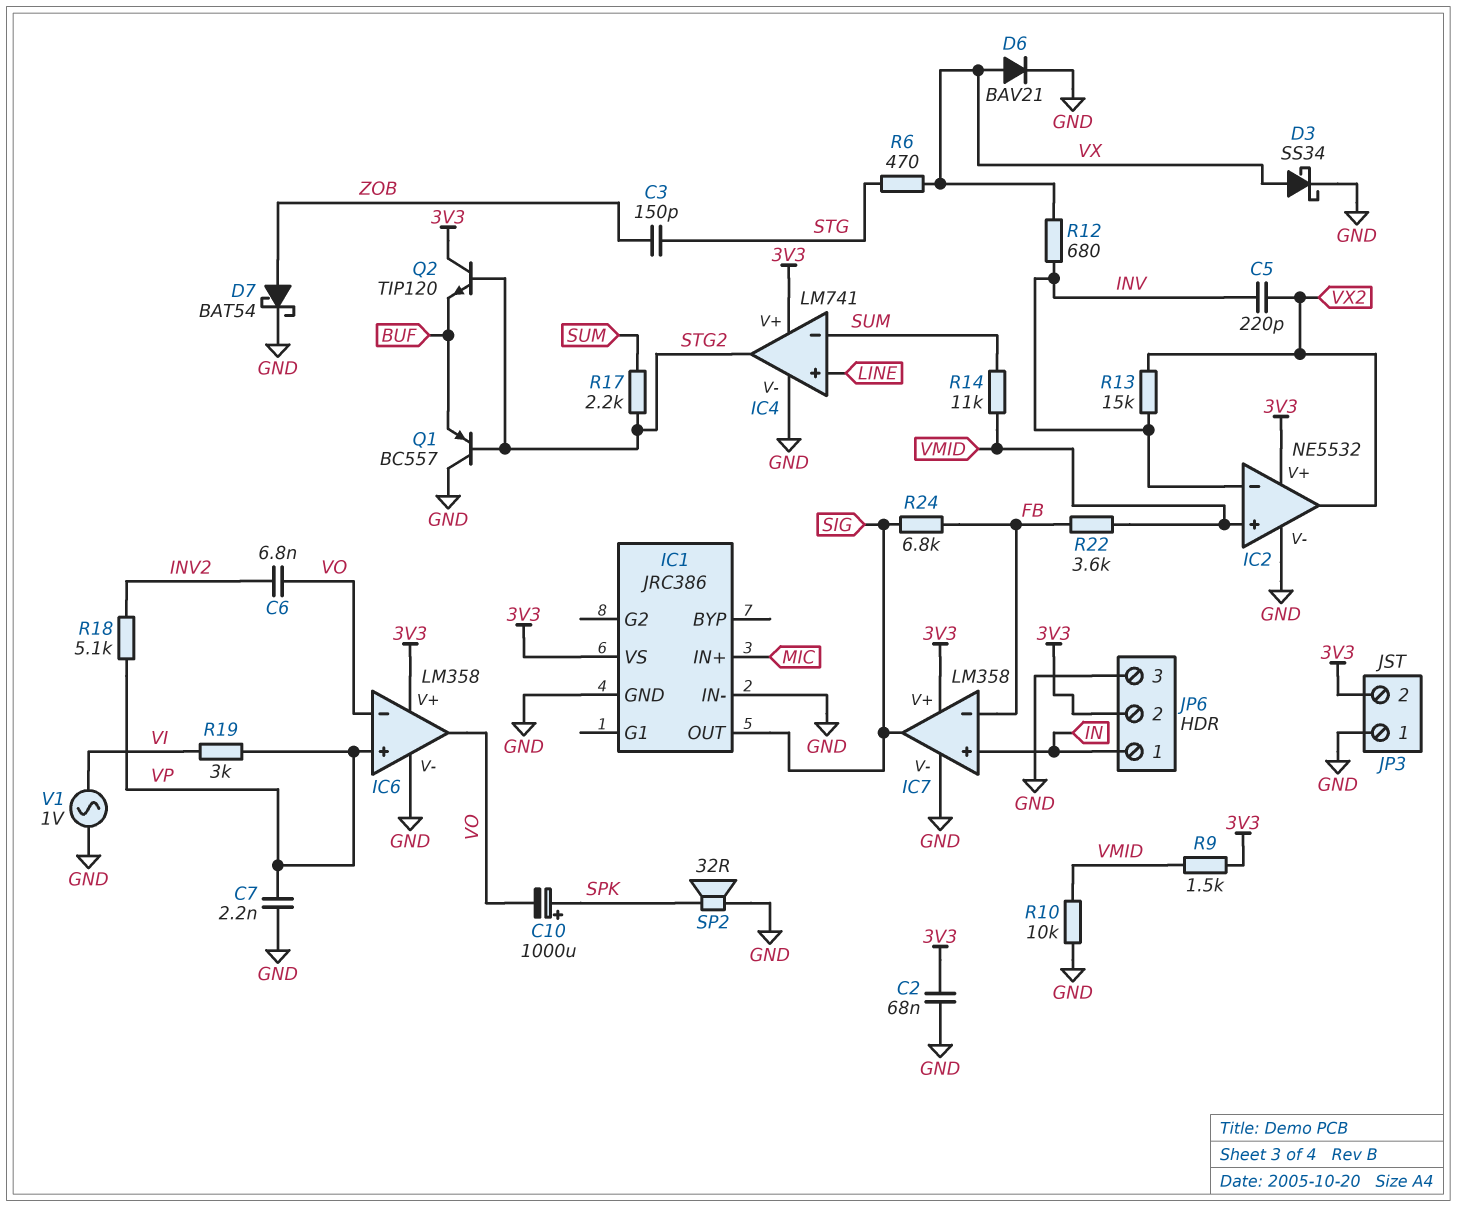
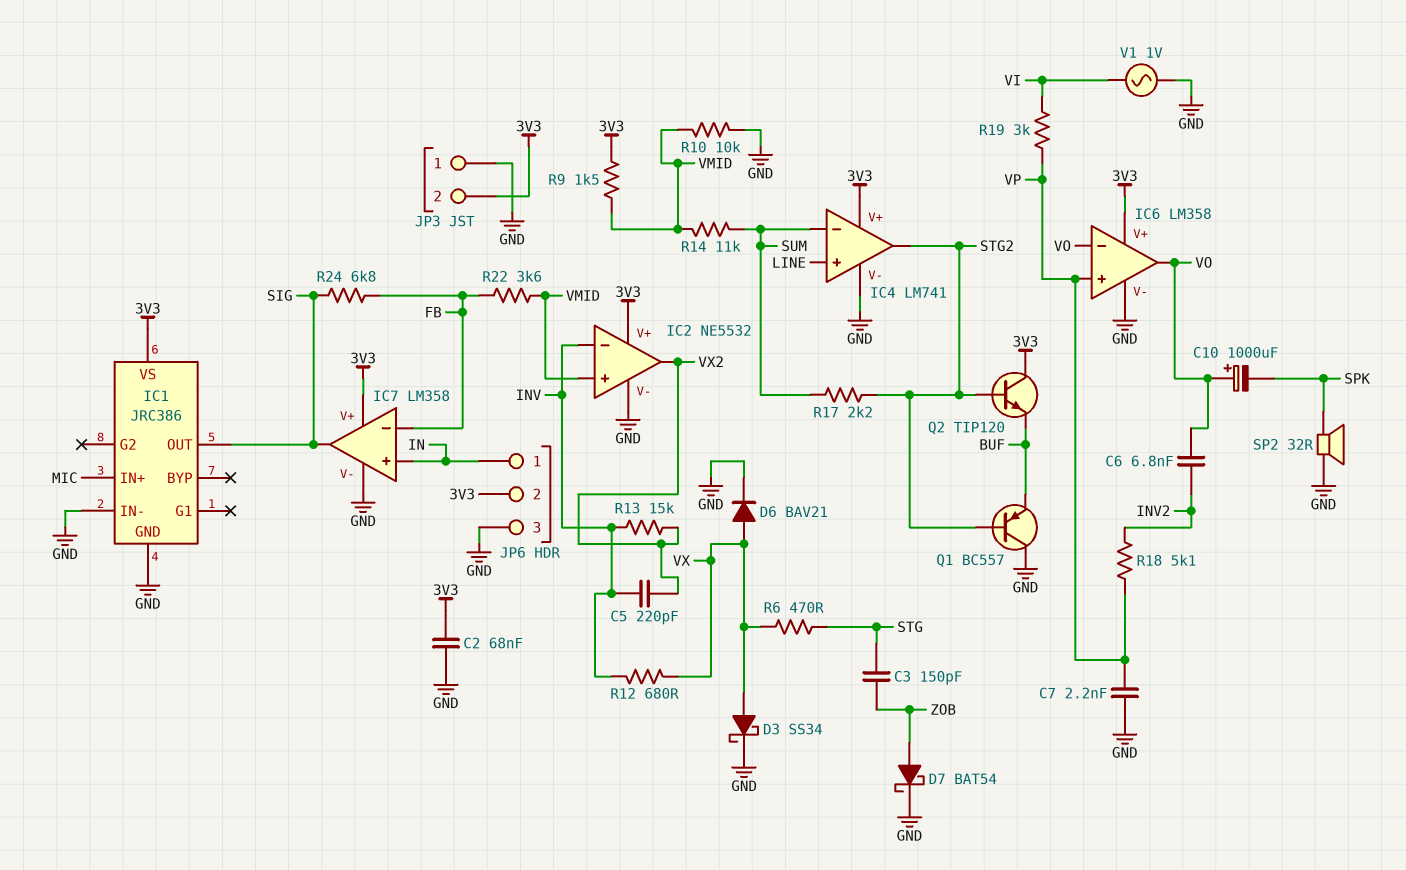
C10: 1000uF (plus SPK, minus VO) -> 1000uF (plus VO, minus SPK)

